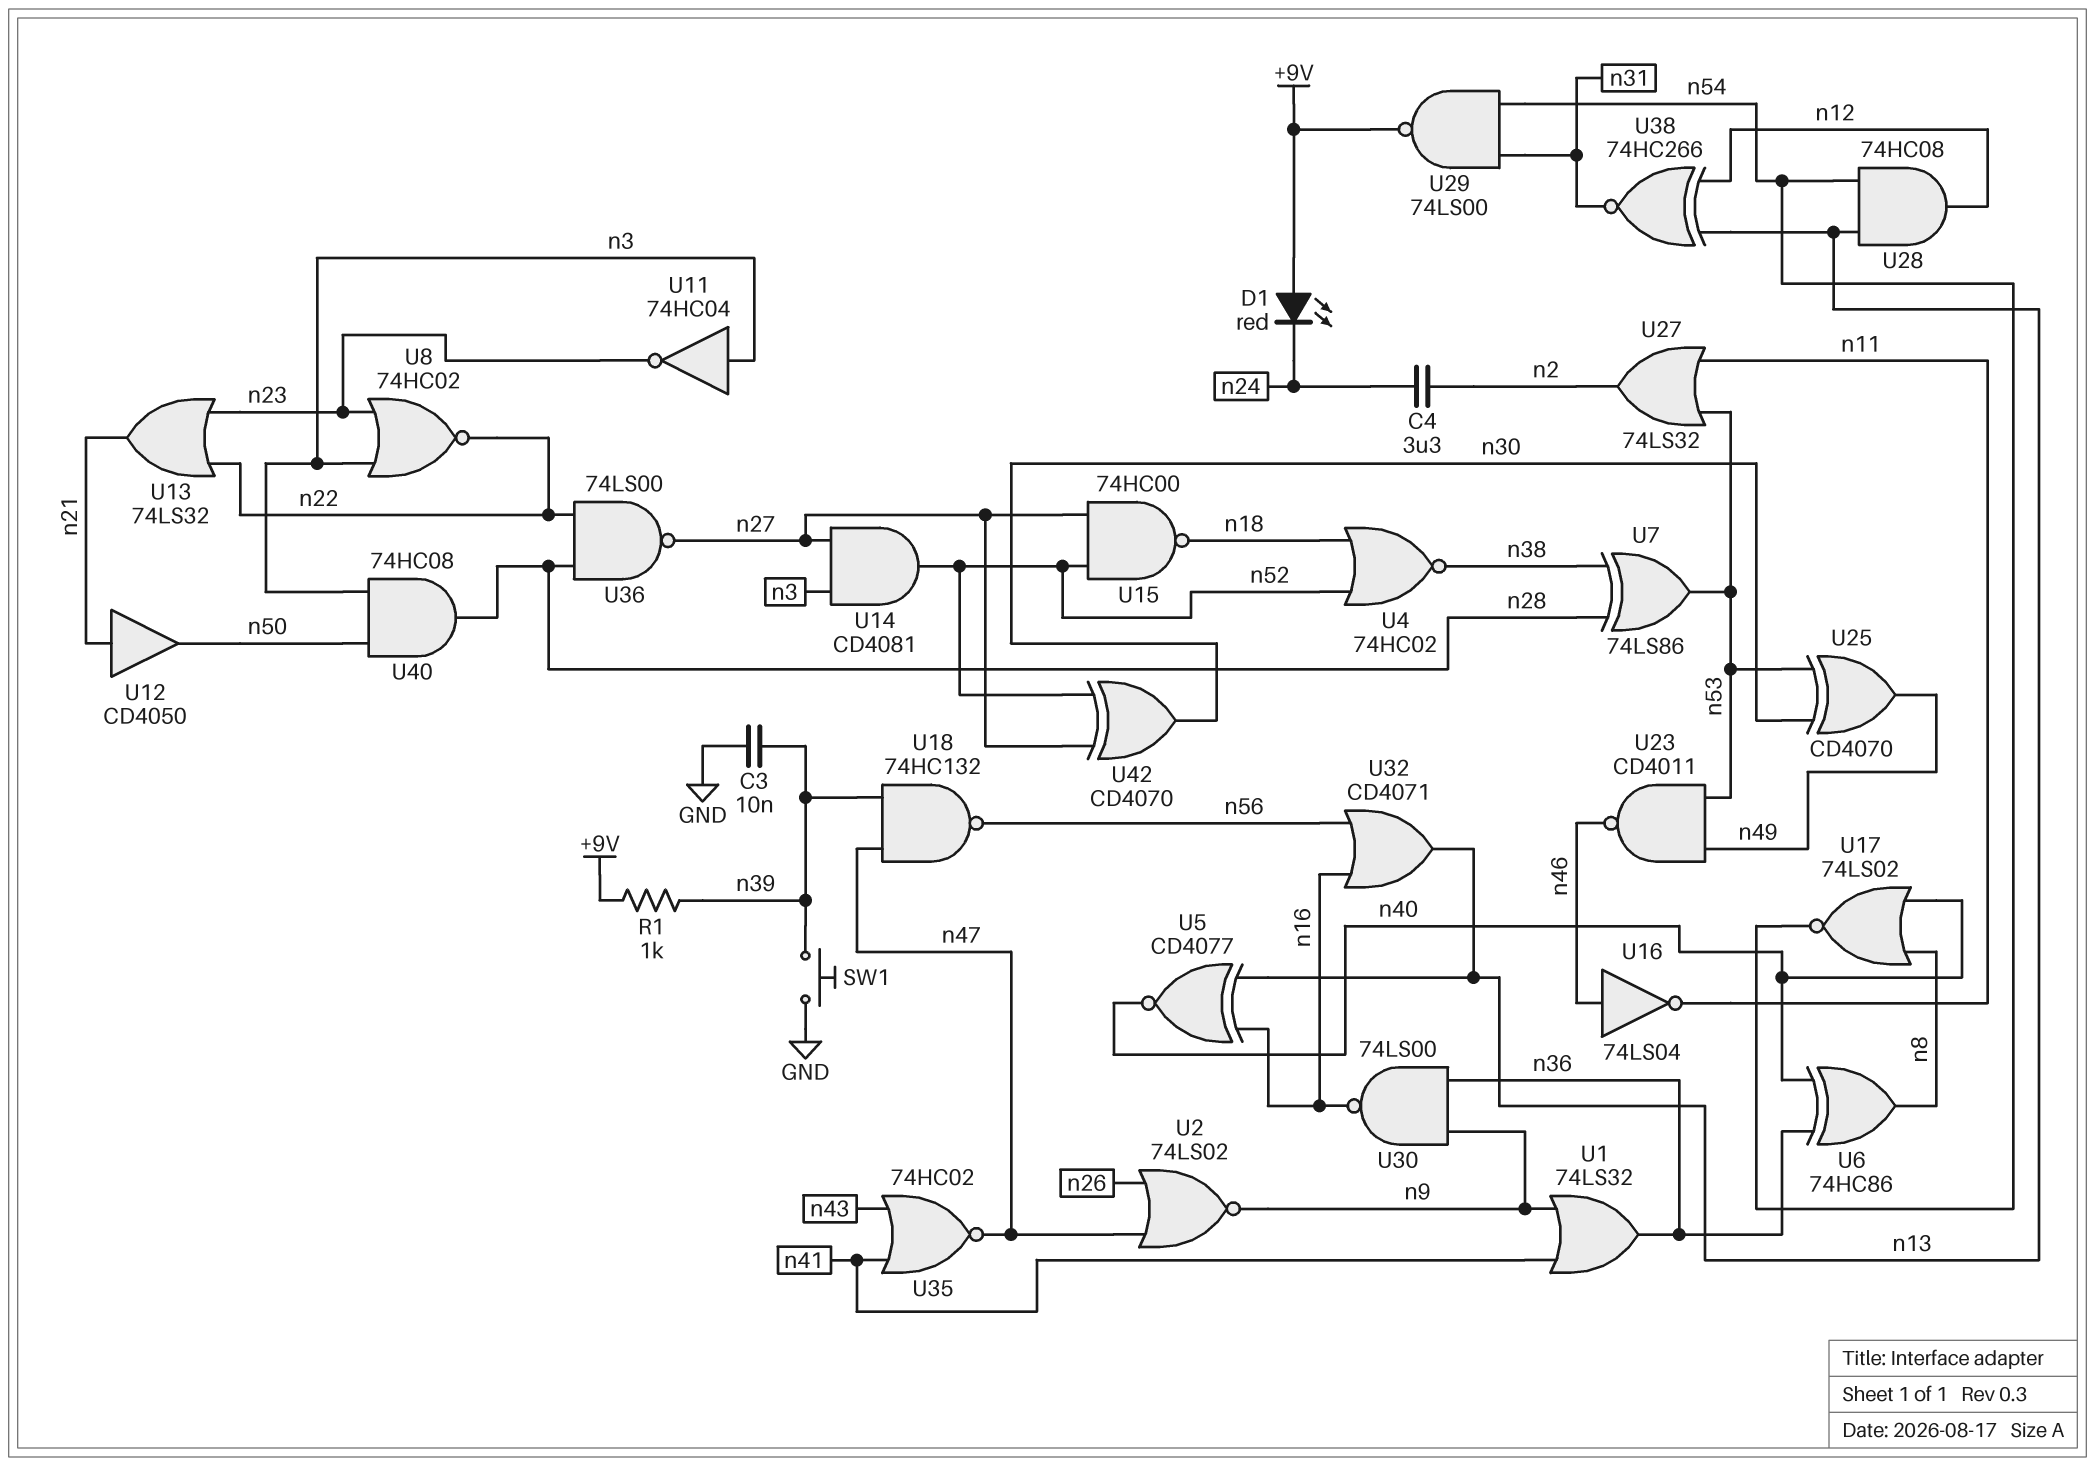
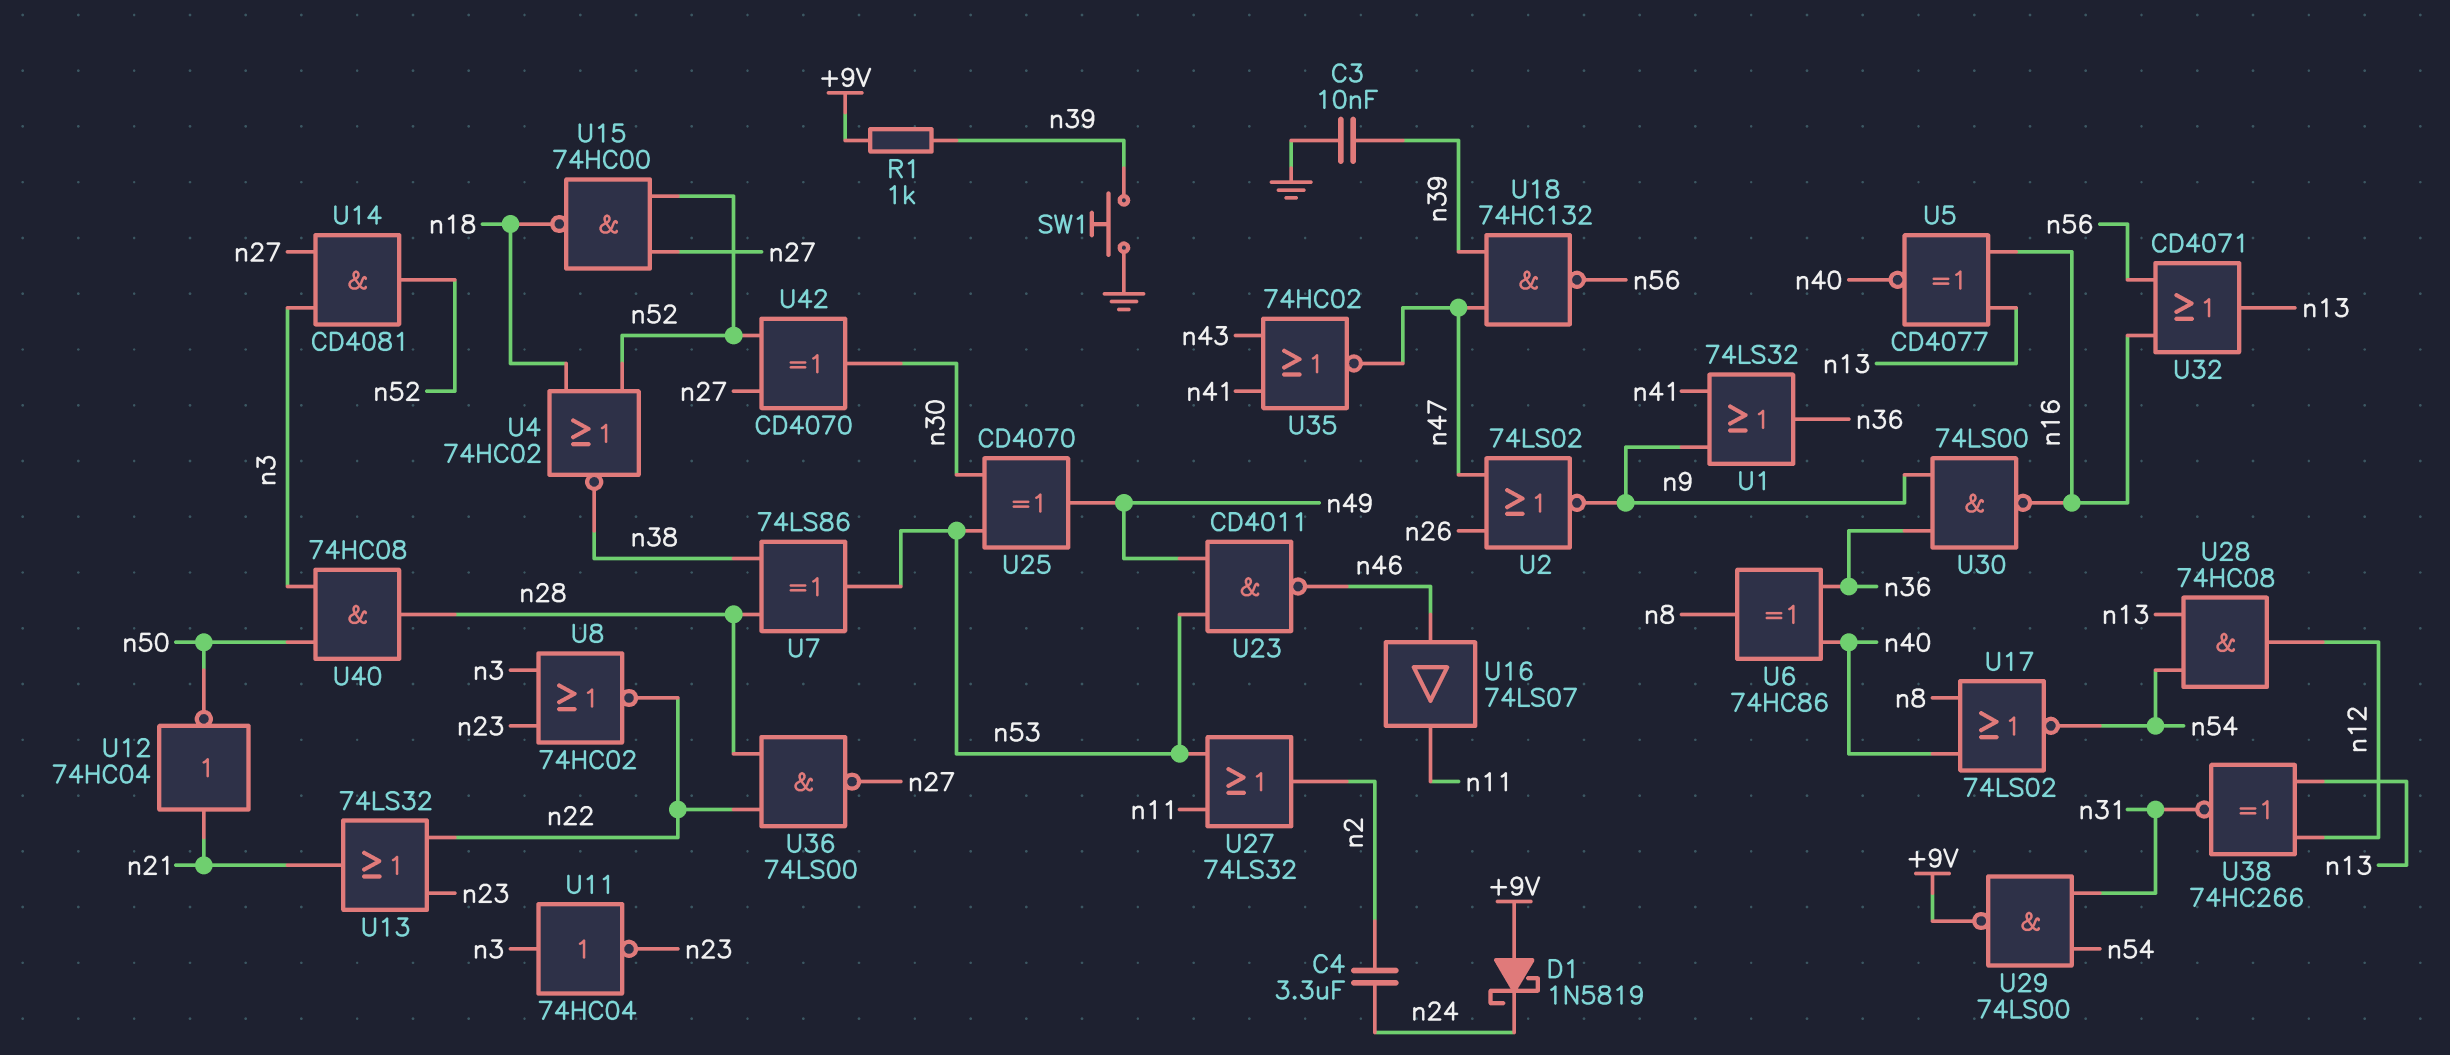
D1: LED red (A +9V, K n24) -> schottky 1N5819 (A +9V, K n24)
U12: buffer CD4050 (in n21, out n50) -> NOT 74HC04 (in n21, out n50)
U16: NOT 74LS04 (in n46, out n11) -> buffer 74LS07 (in n46, out n11)

